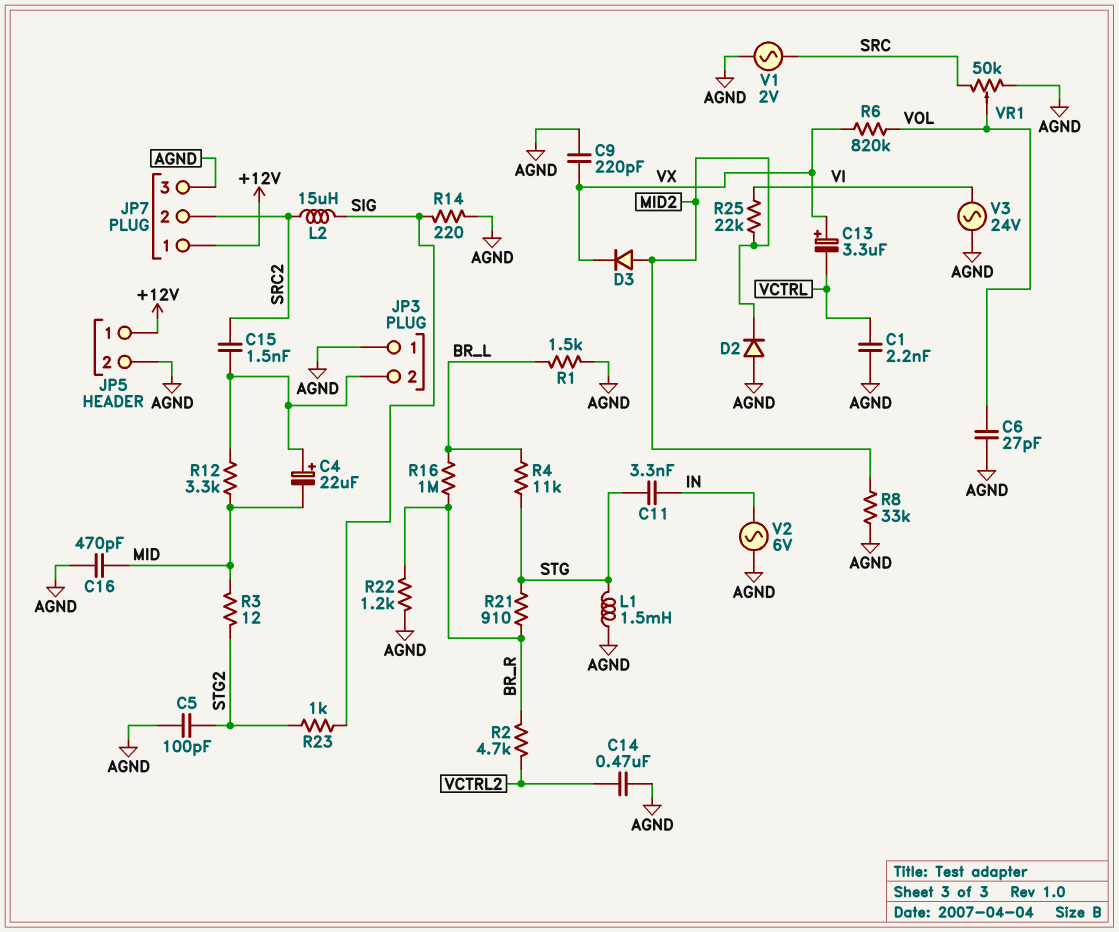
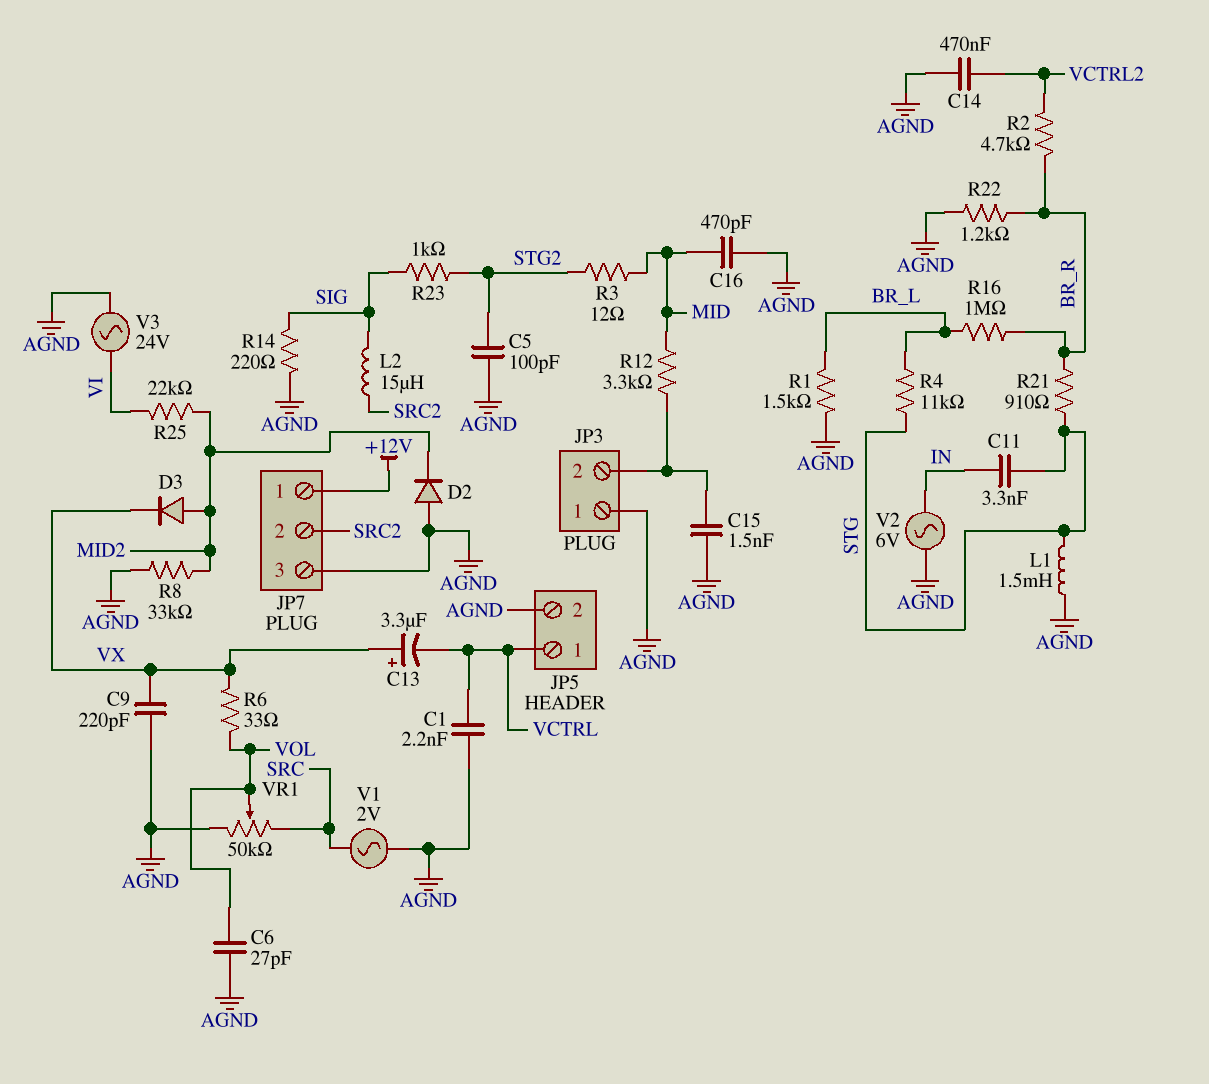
C4: 22uF (plus JP3/2, minus MID) -> none
C15: 1.5nF (JP3/2, SRC2) -> 1.5nF (AGND, JP3/2)
JP5 pin 1: +12V -> VCTRL
R6: 820k (VOL, VX) -> 33 (VOL, VX)

